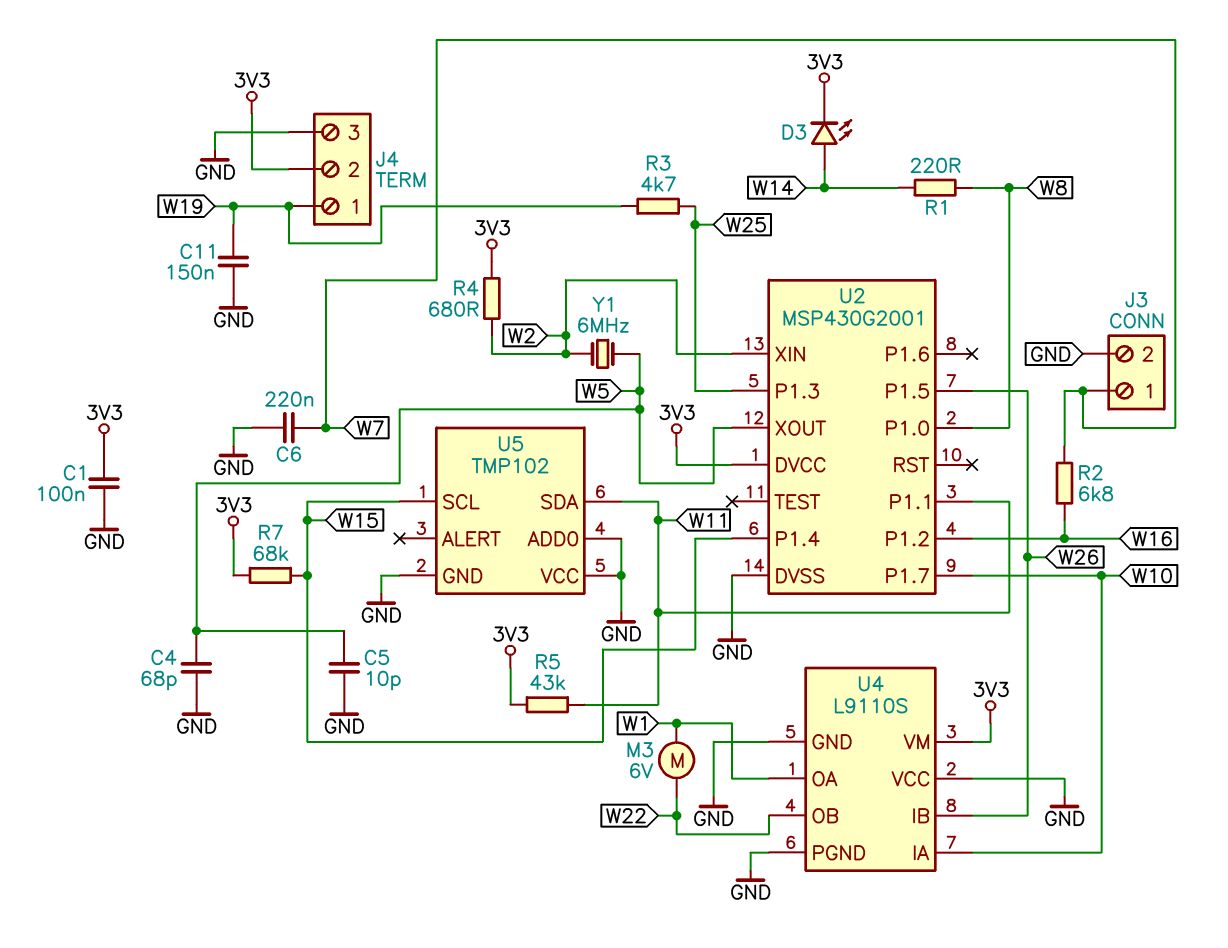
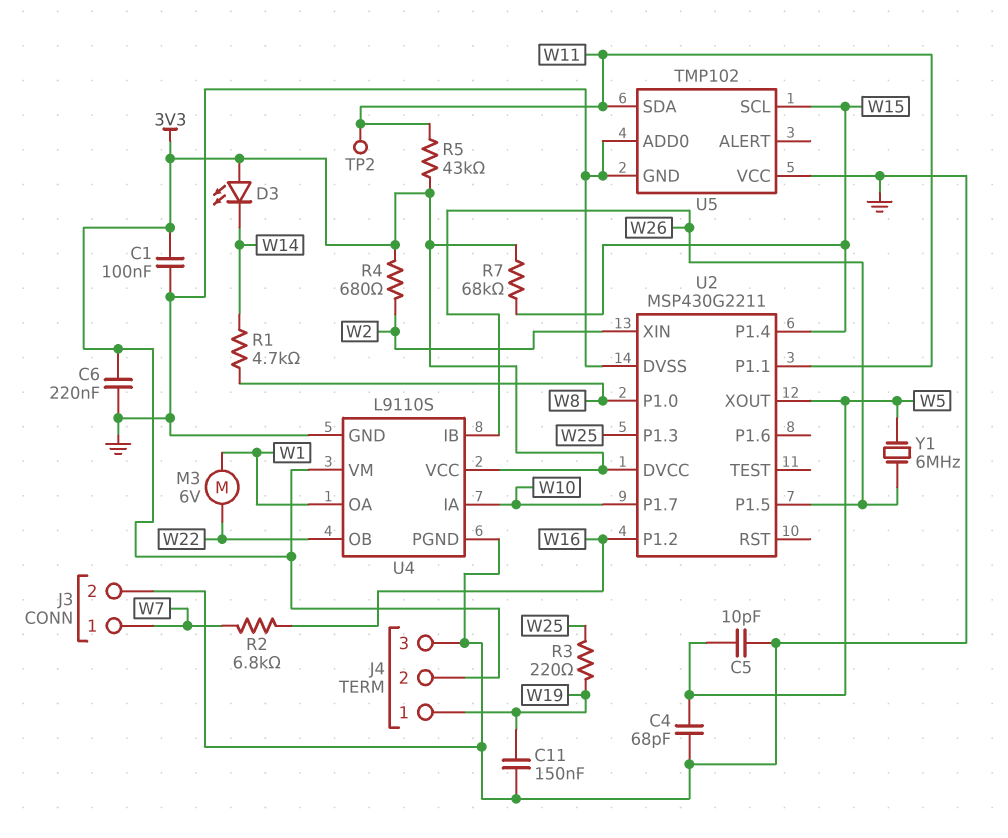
C6: 220nF (GND, W7) -> 220nF (3V3, GND)
D3: LED (A W14, K 3V3) -> LED (A 3V3, K W14)
R1: 220 (W8, W14) -> 4.7k (W8, W14)
R3: 4.7k (W19, W25) -> 220 (W19, W25)
TP2: none -> test point (W11)
U2: MSP430G2001 -> MSP430G2211
U4 pin VCC: GND -> 3V3
Y1: 6MHz (W2, W5) -> 6MHz (W5, W26)

